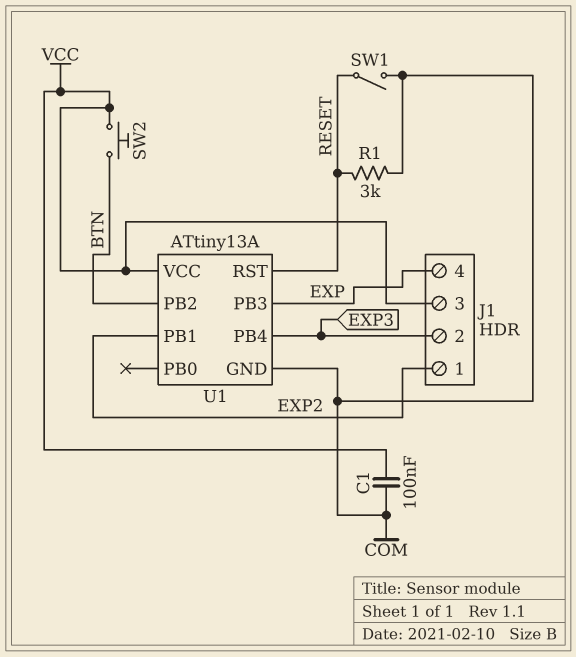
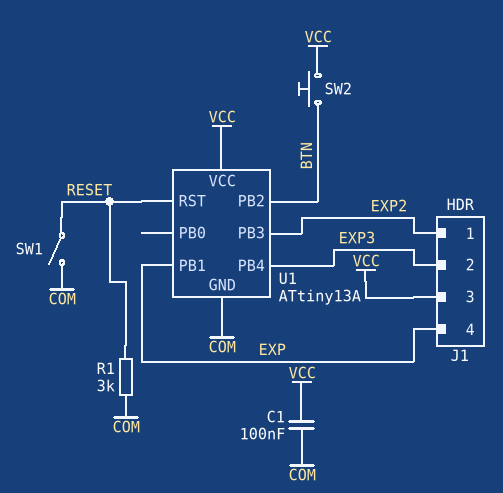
U1 pin PB1: EXP2 -> EXP
U1 pin PB3: EXP -> EXP2

